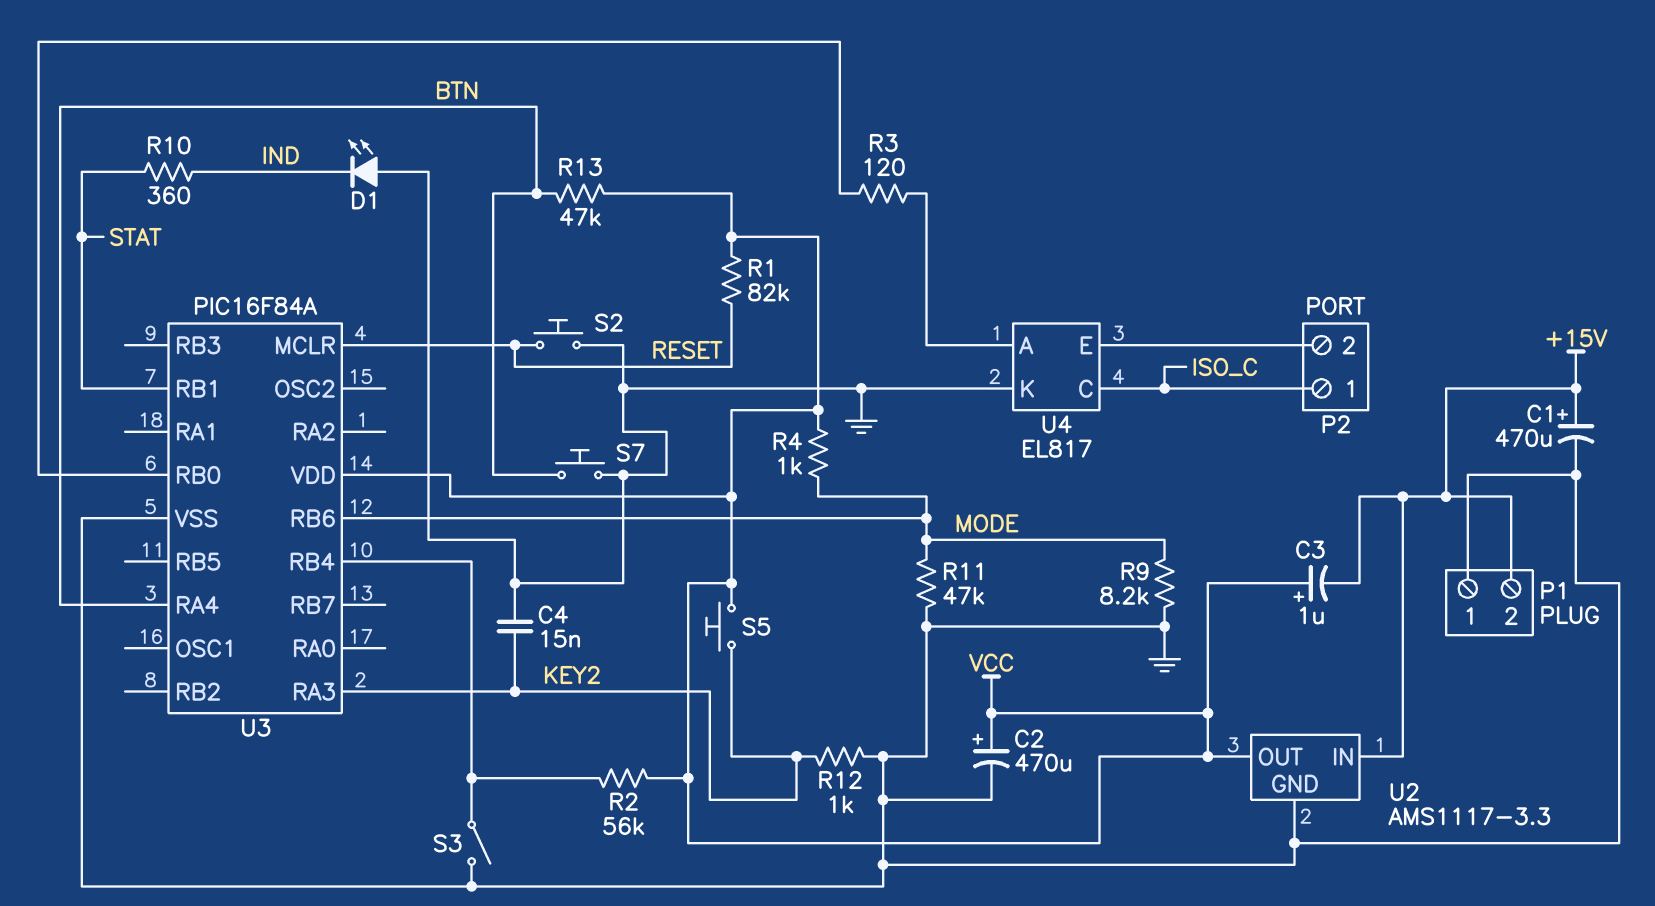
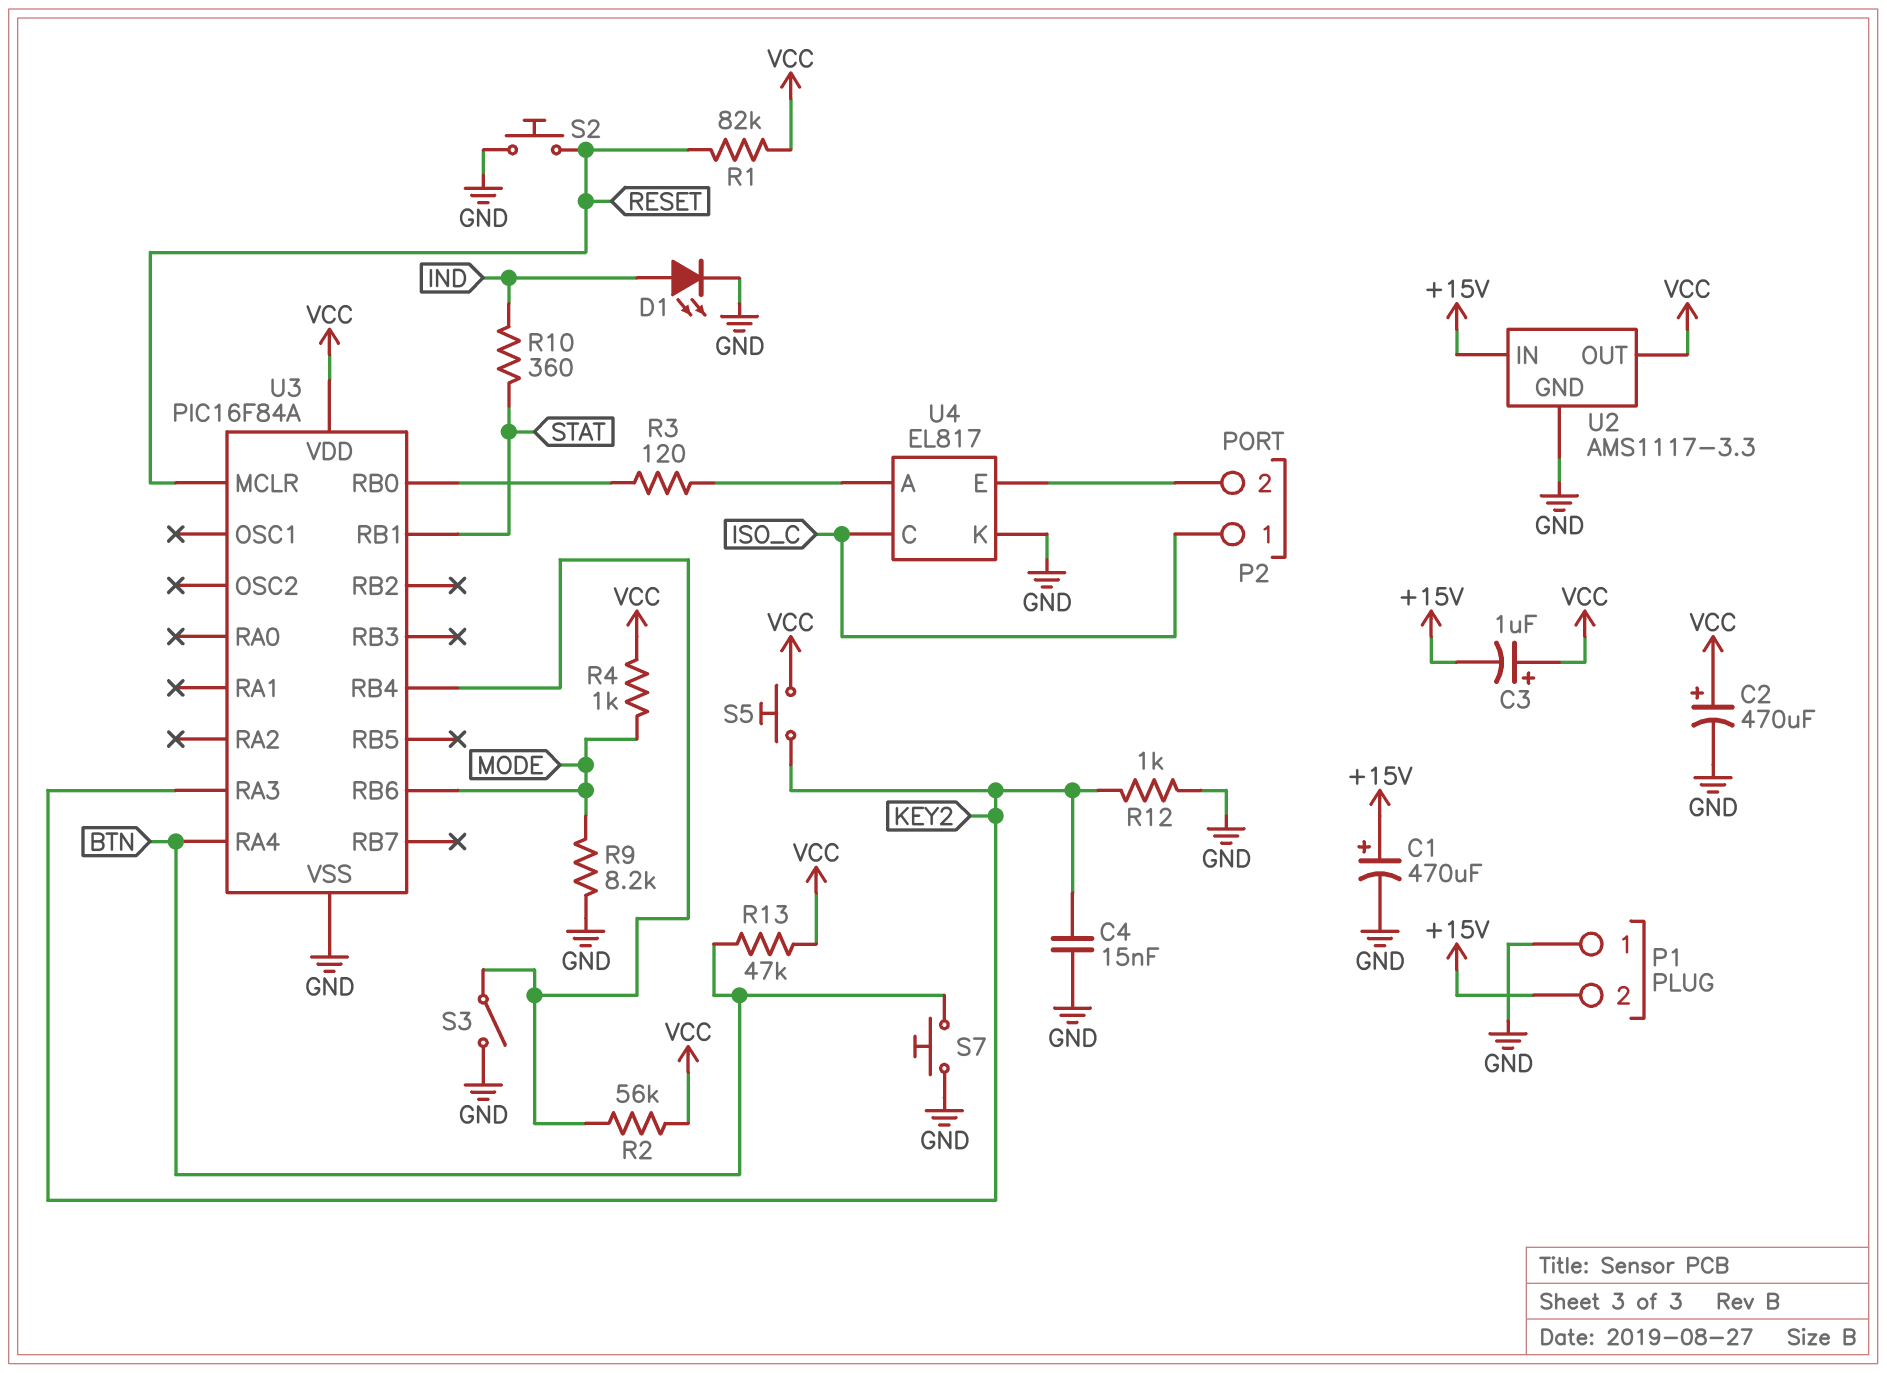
D1: LED (A GND, K IND) -> LED (A IND, K GND)
R11: 47k (GND, MODE) -> none

